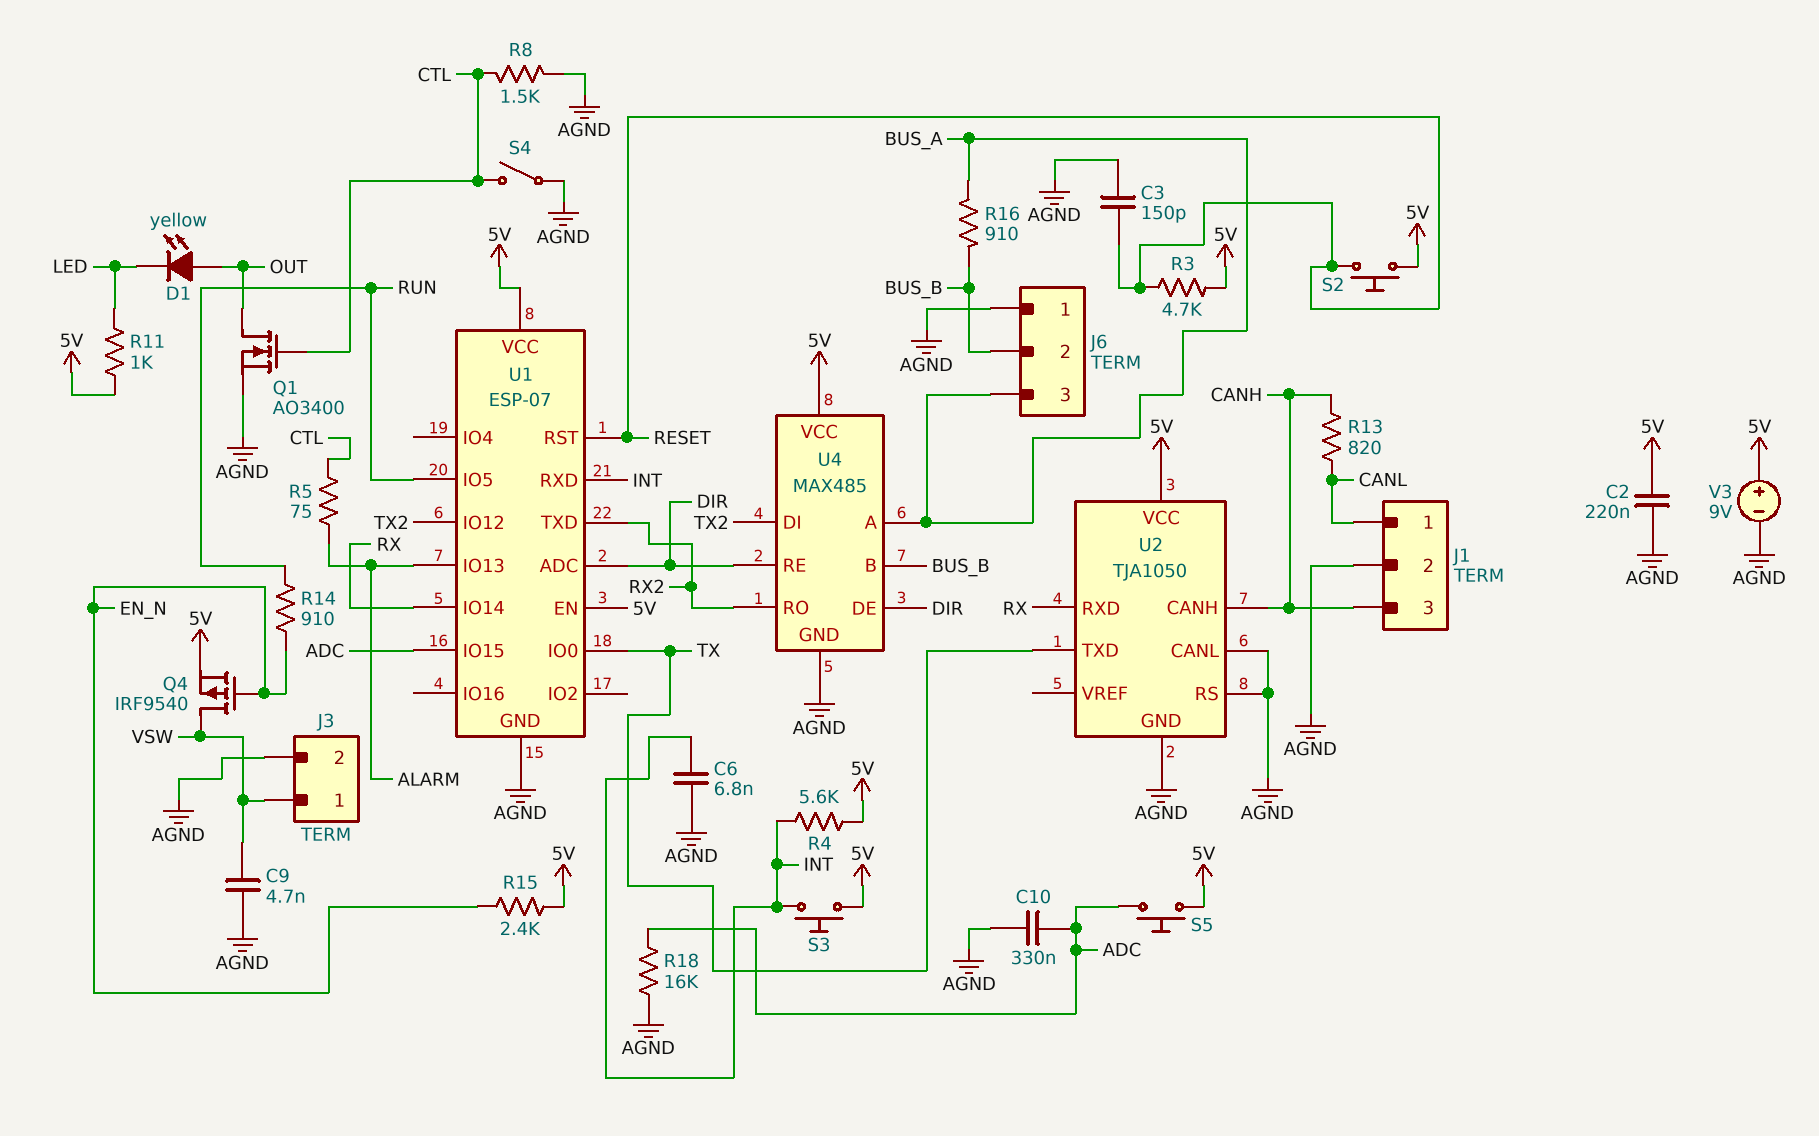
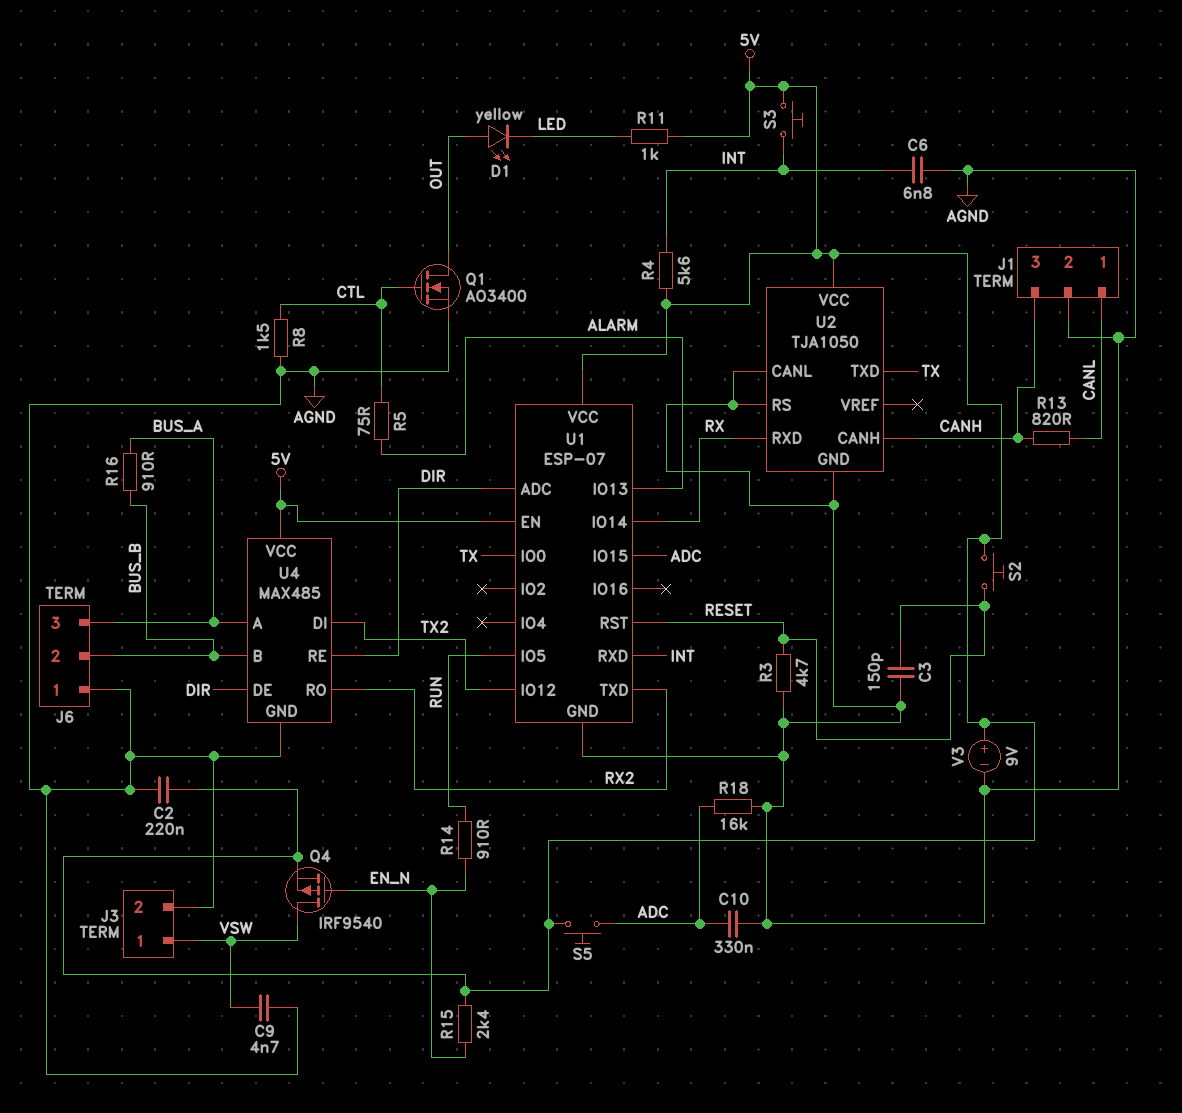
R3: 4.7k (5V, RESET) -> 4.7k (AGND, RESET)
S4: switch (AGND, CTL) -> none

